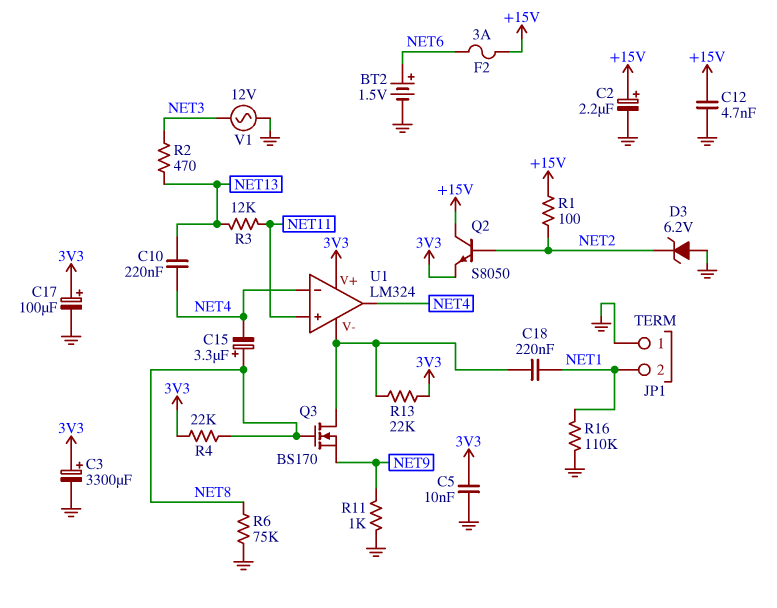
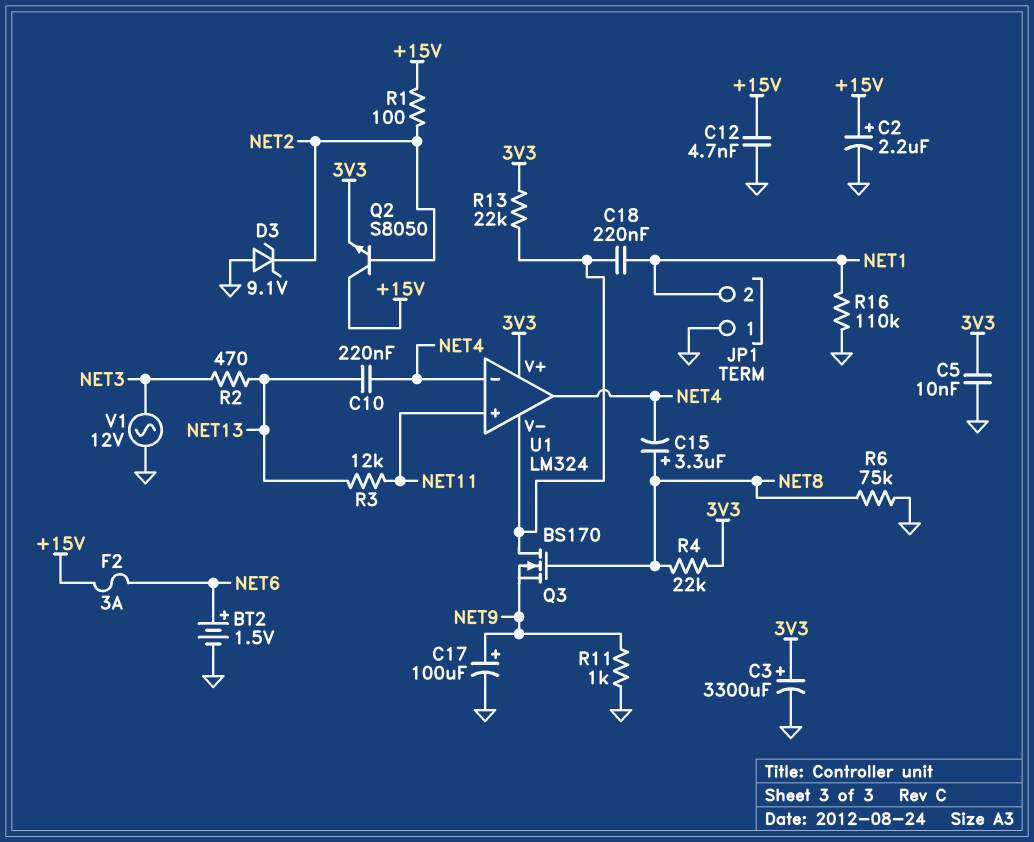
C17: 100uF (plus 3V3, minus GND) -> 100uF (plus NET9, minus GND)
D3: zener 6.2V (A GND, K NET2) -> zener 9.1V (A GND, K NET2)

